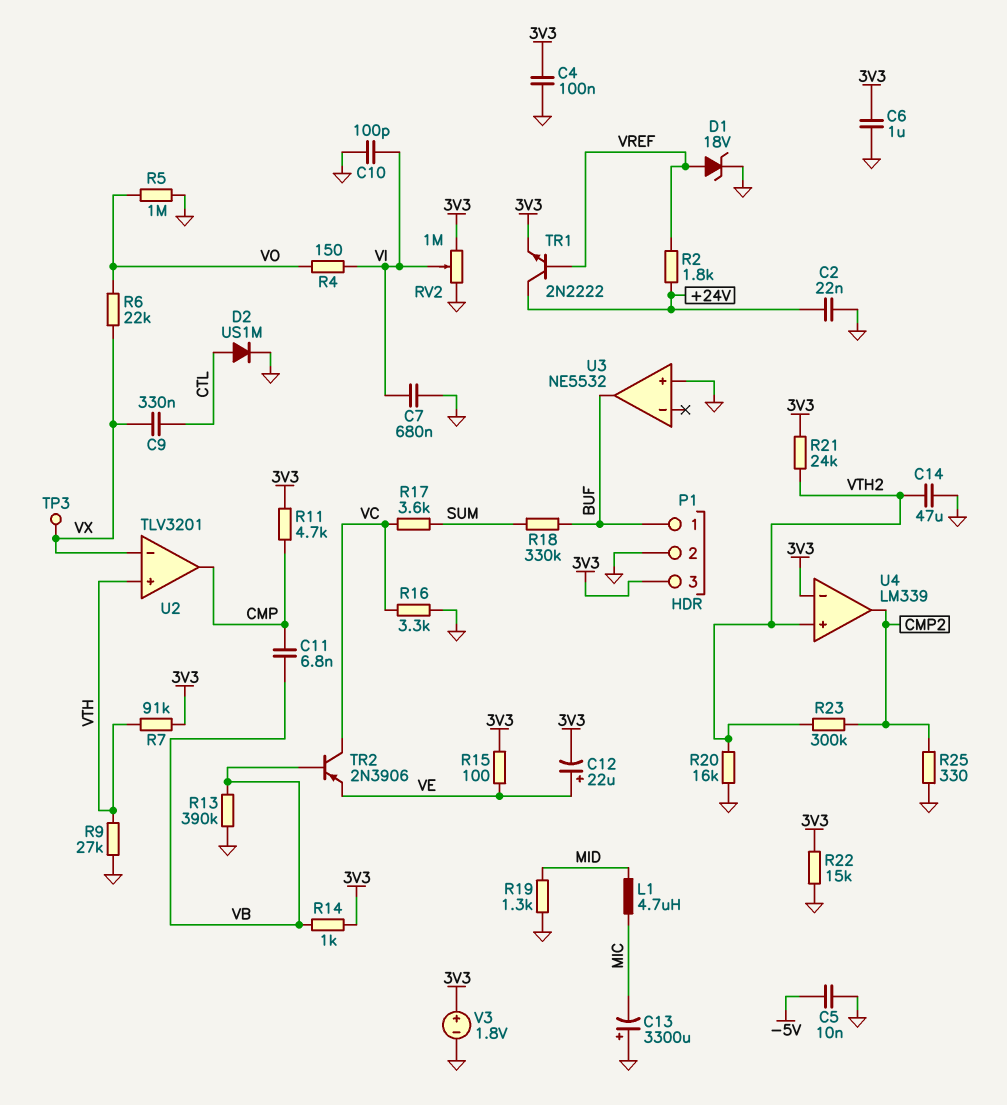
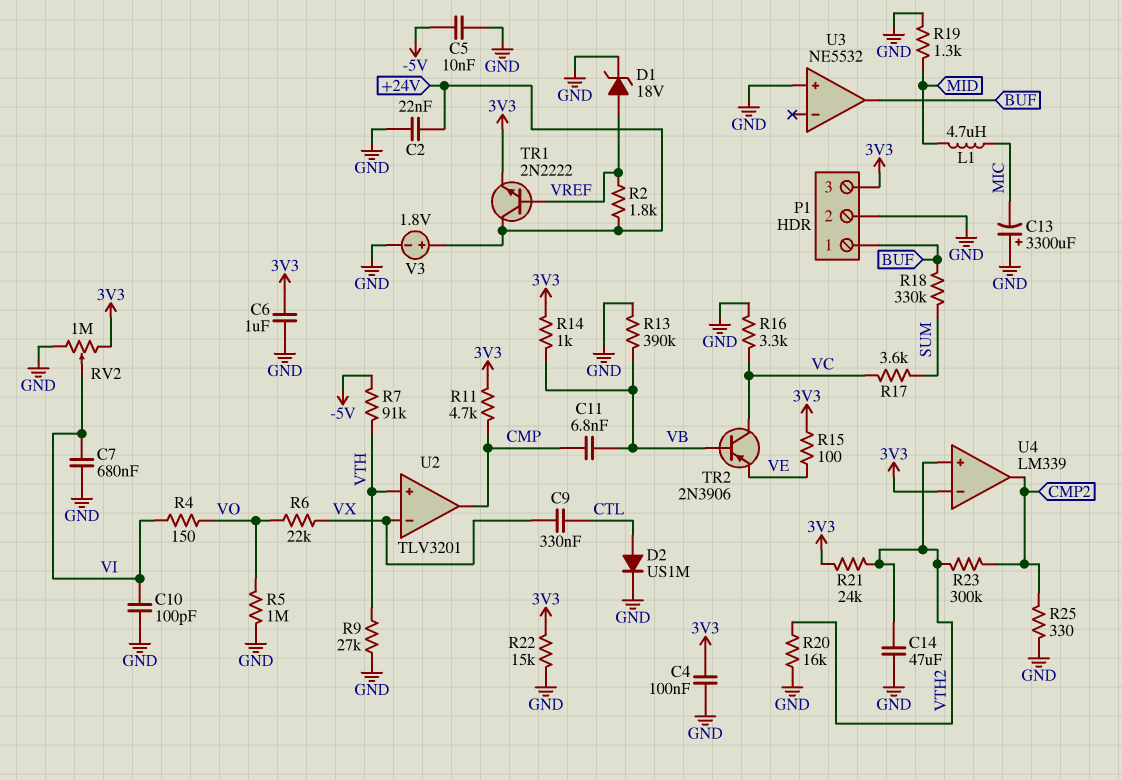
C12: 22uF (plus VE, minus 3V3) -> none
R7: 91k (3V3, VTH) -> 91k (-5V, VTH)
TP3: test point (VX) -> none
V3: 1.8V (plus 3V3, minus GND) -> 1.8V (plus +24V, minus GND)

